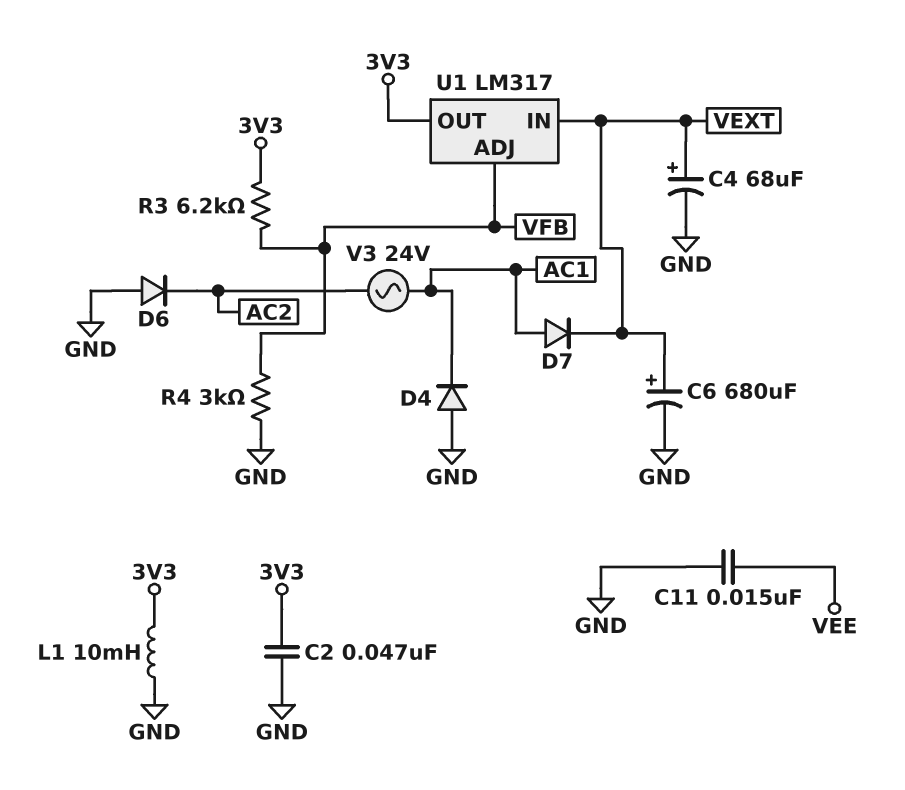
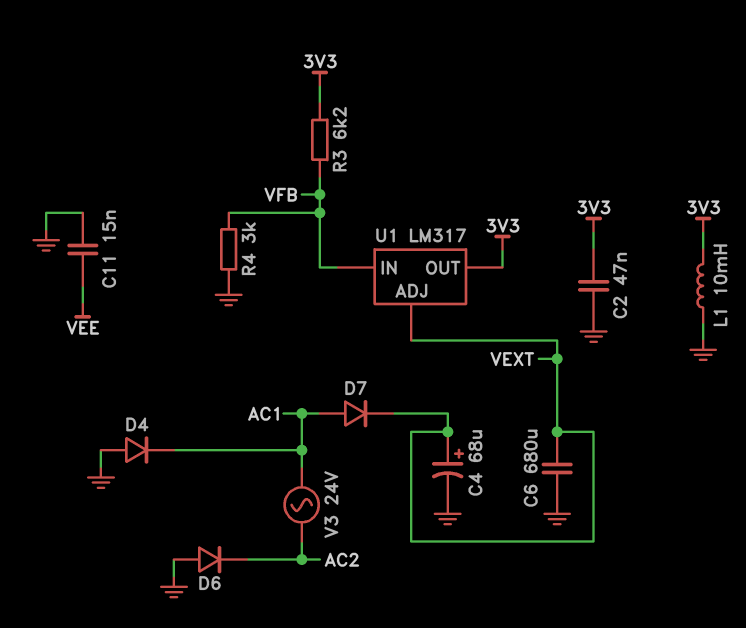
C6: 680uF (plus VEXT, minus GND) -> 680uF (GND, VEXT)
U1 pin ADJ: VFB -> VEXT
U1 pin IN: VEXT -> VFB

